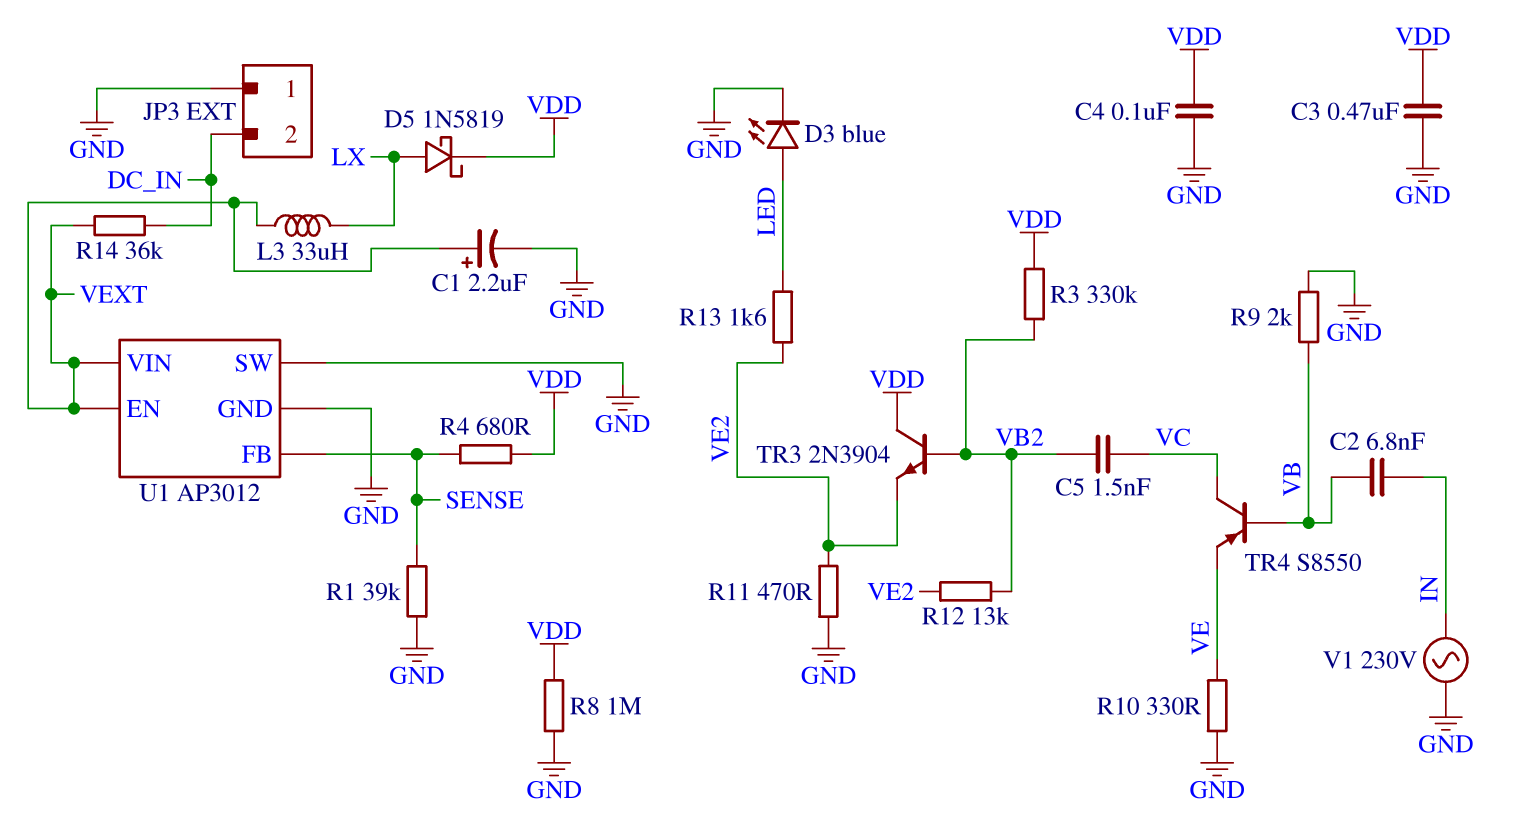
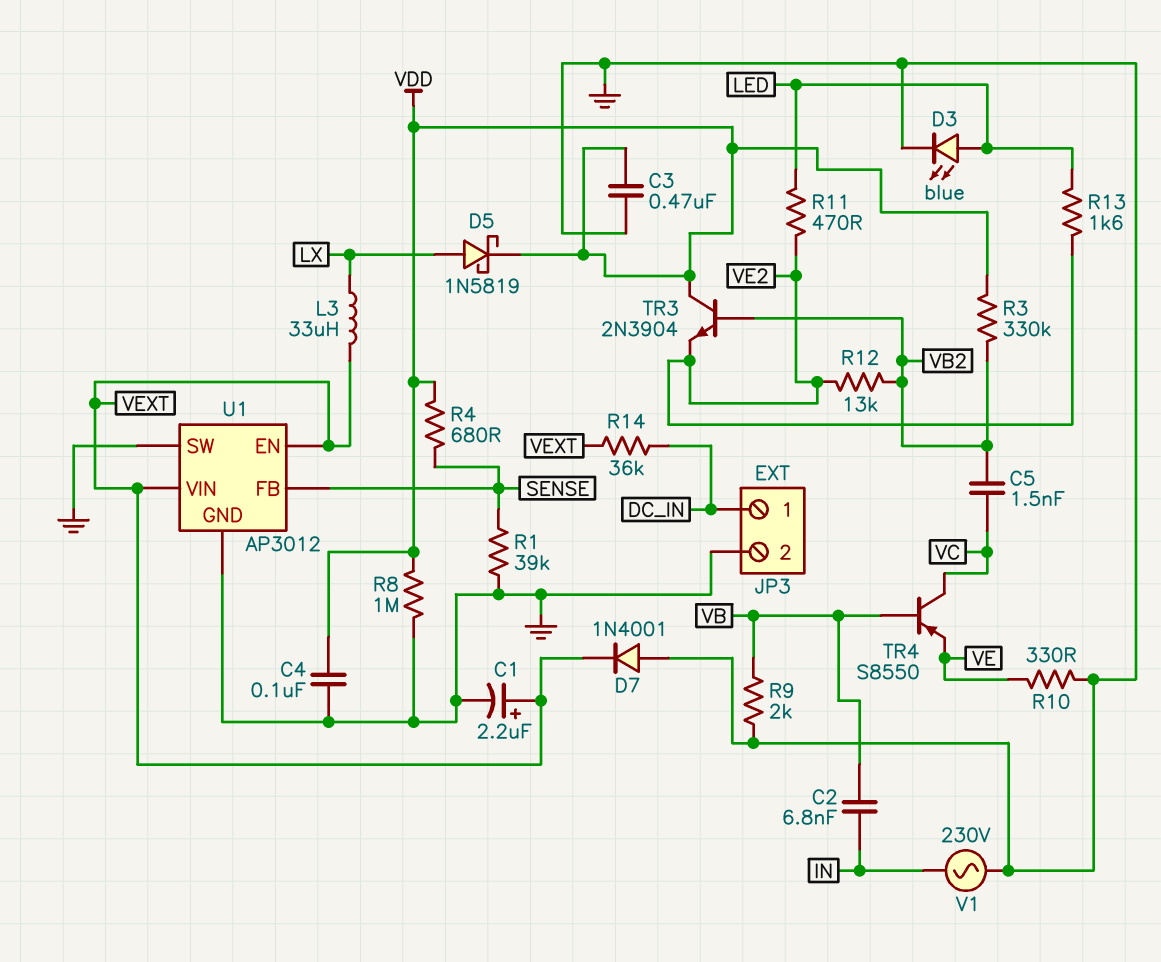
D7: none -> diode 1N4001 (A GND, K VEXT)
JP3 pin 1: GND -> DC_IN
JP3 pin 2: DC_IN -> GND
R11: 470 (GND, VE2) -> 470 (LED, VE2)

